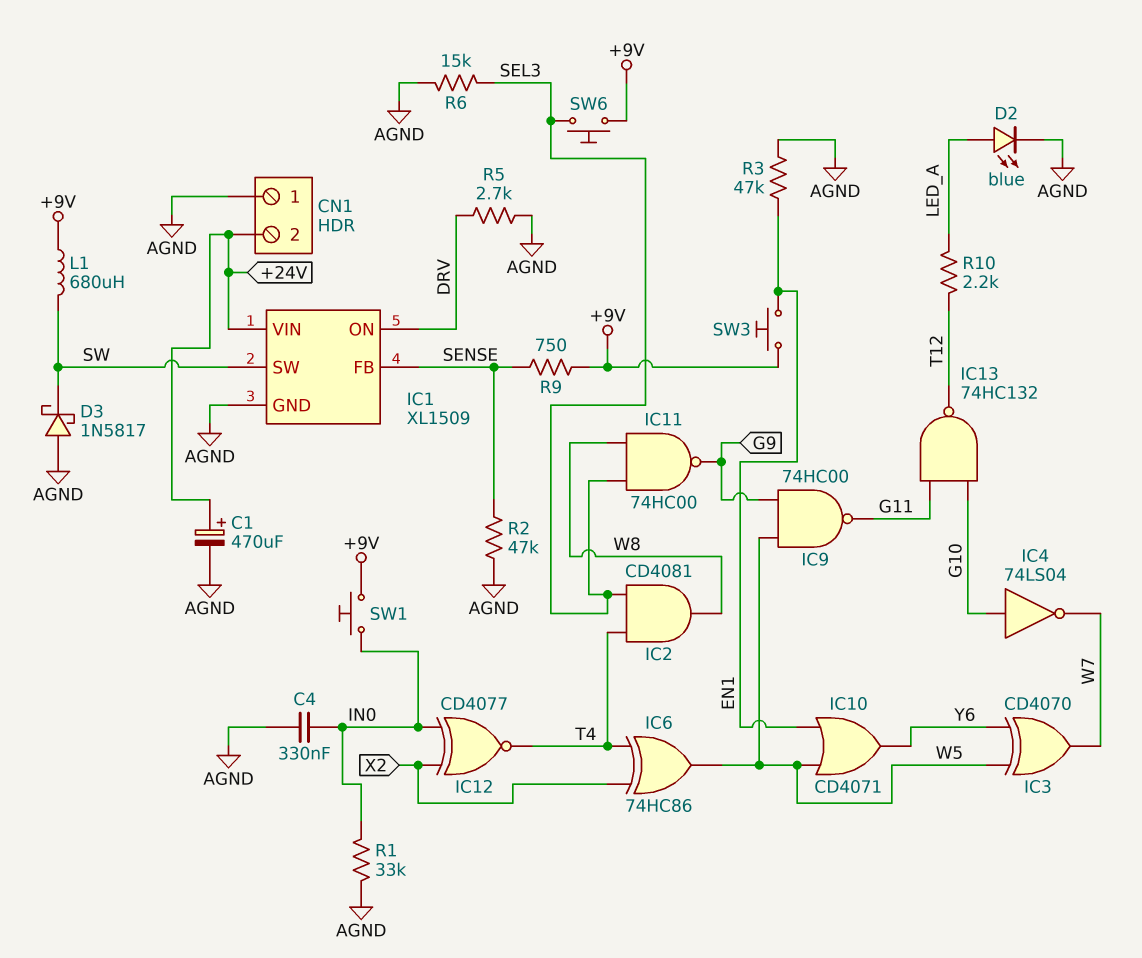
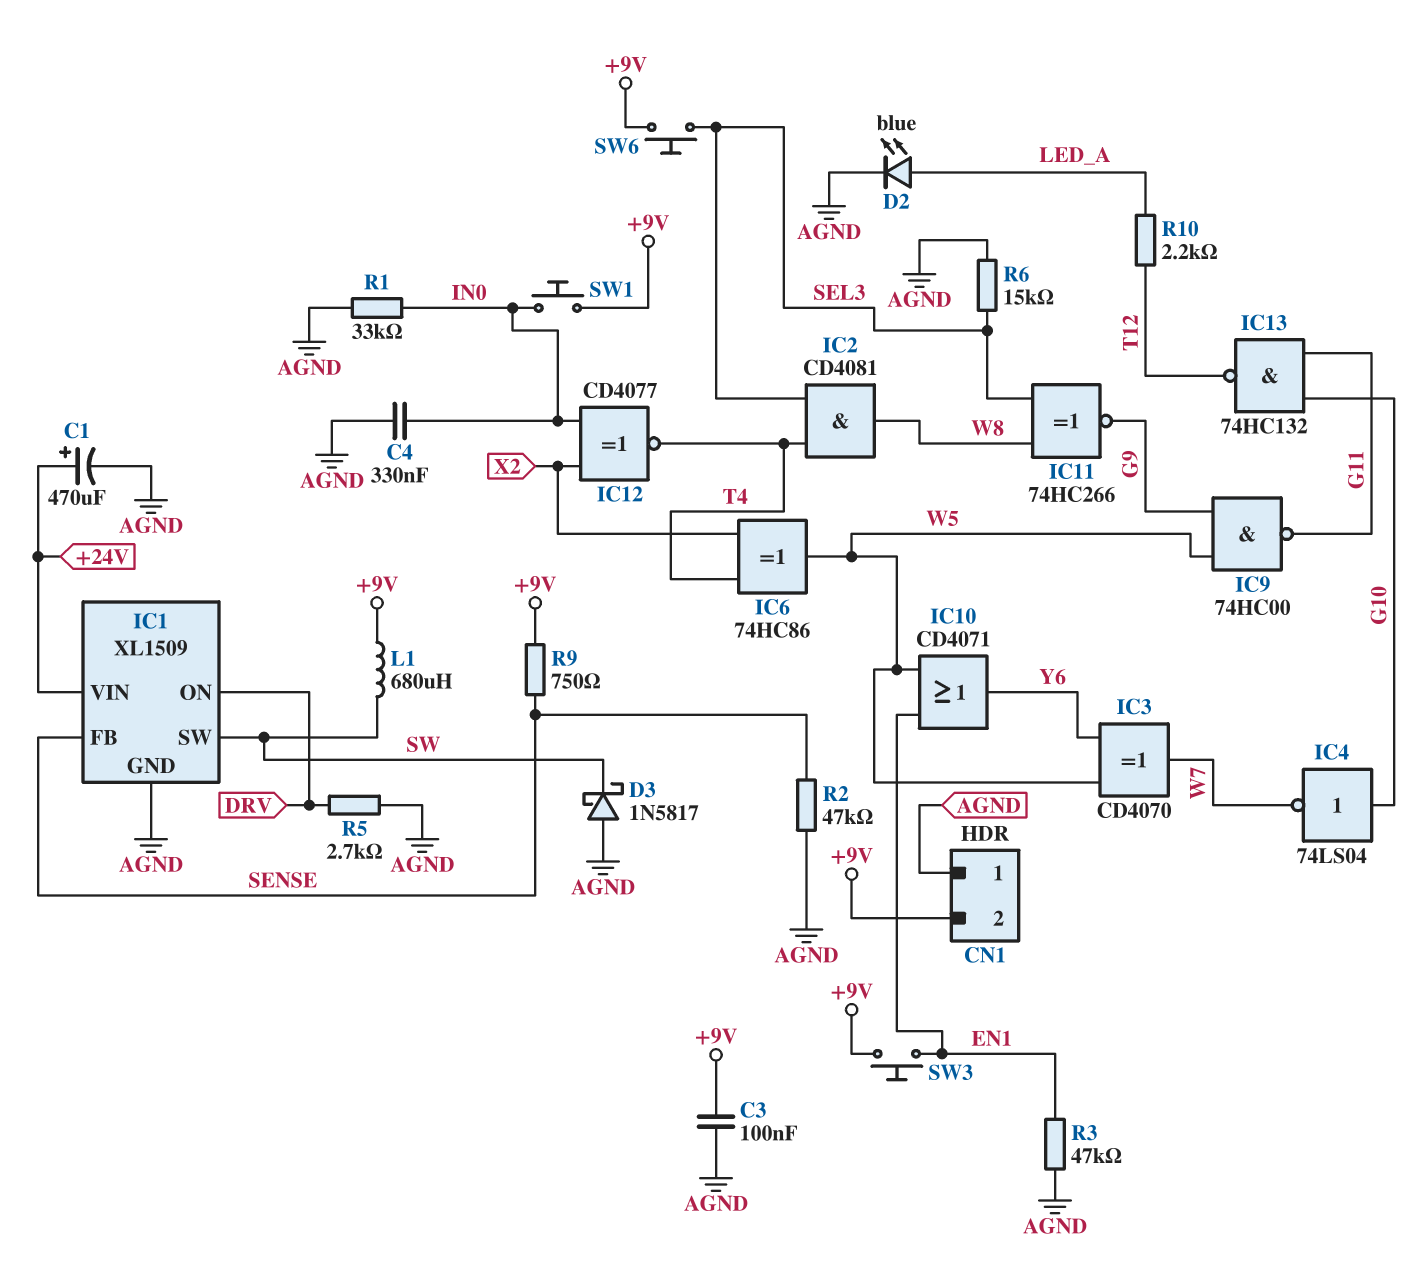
C3: none -> 100nF (+9V, AGND)
CN1 pin 2: +24V -> +9V
IC11: NAND 74HC00 (in SEL3, in W8, out G9) -> XNOR 74HC266 (in SEL3, in W8, out G9)

